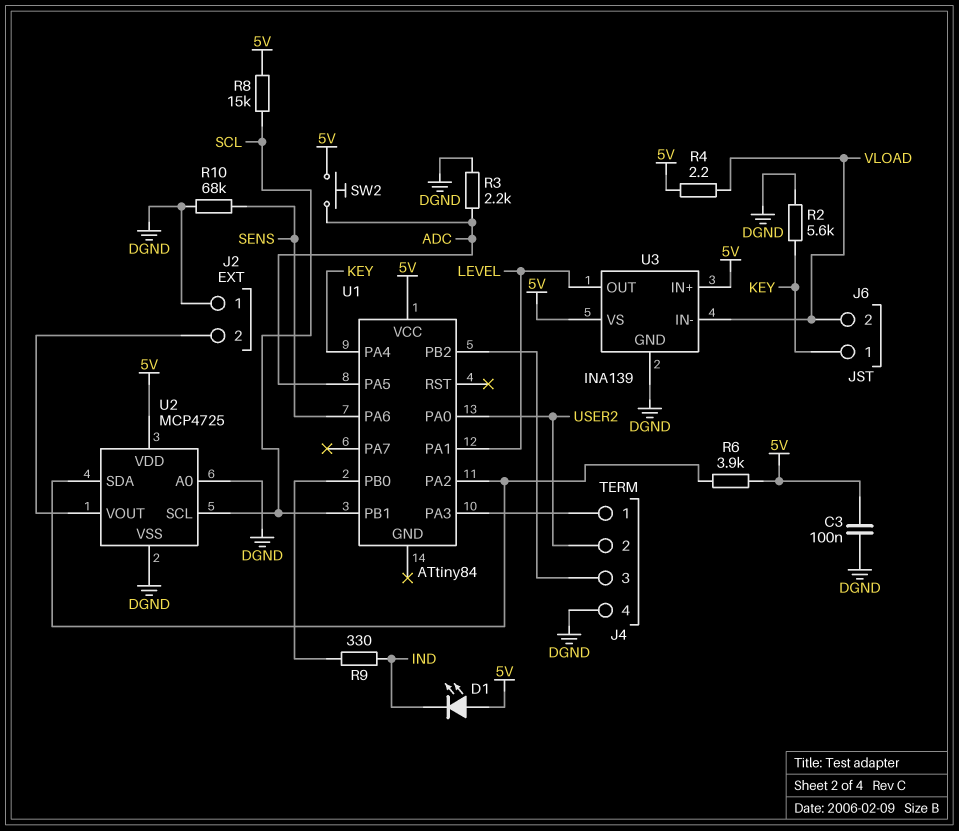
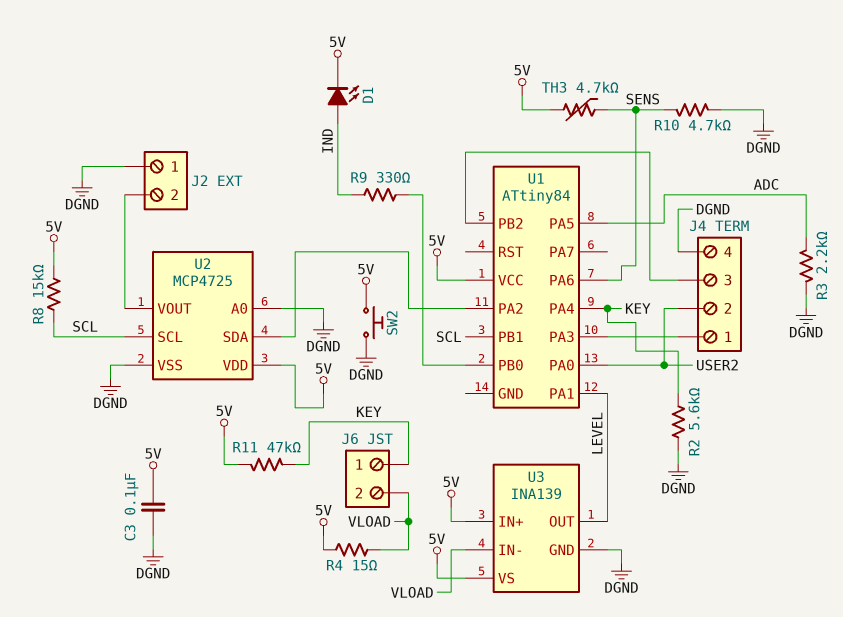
D1: LED (A 5V, K IND) -> LED (A IND, K 5V)
R4: 2.2 (5V, VLOAD) -> 15 (5V, VLOAD)
R6: 3.9k (5V, U1/PA2) -> none
R10: 68k (DGND, SENS) -> 4.7k (DGND, SENS)
R11: none -> 47k (5V, KEY)
SW2: button (5V, ADC) -> button (5V, DGND)
TH3: none -> 4.7k (5V, SENS)

